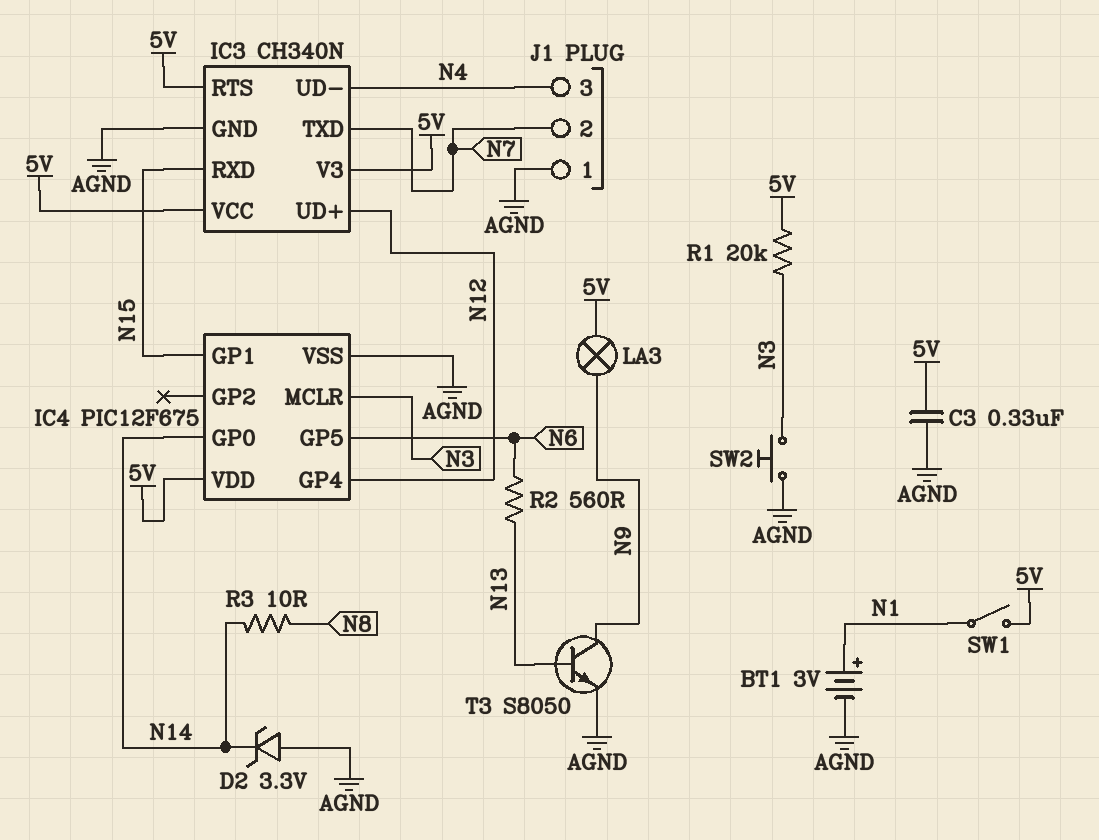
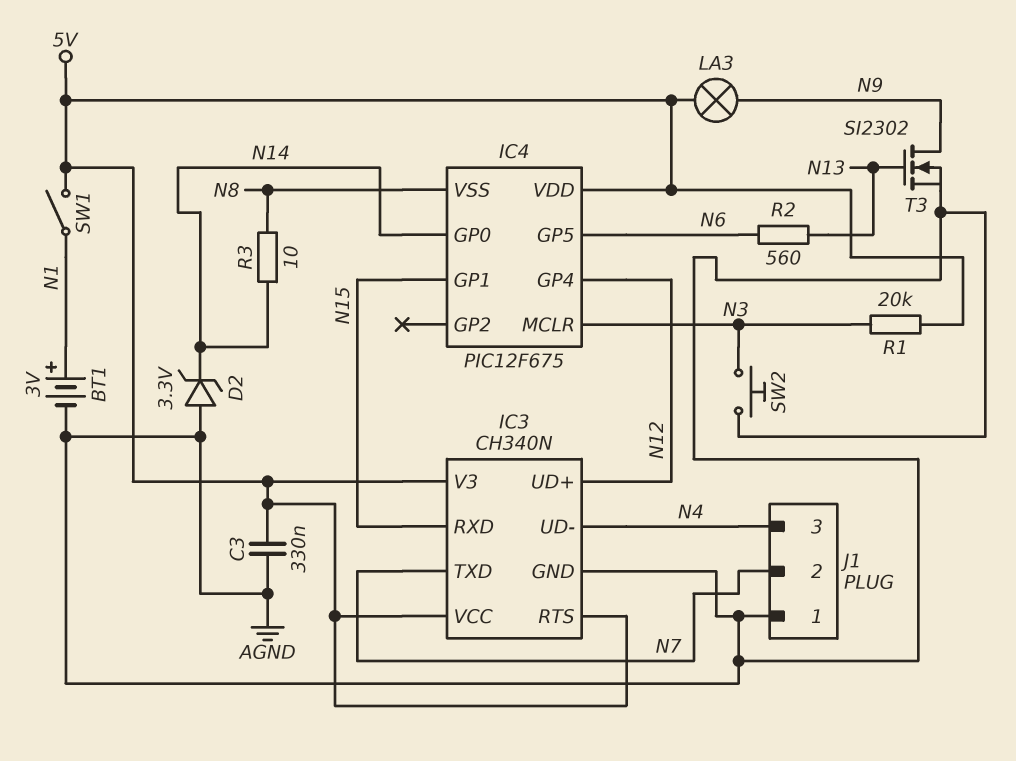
IC4 pin VSS: AGND -> N8
T3: NPN S8050 (B N13, C N9, E AGND) -> NMOS SI2302 (G N13, D N9, S AGND)

